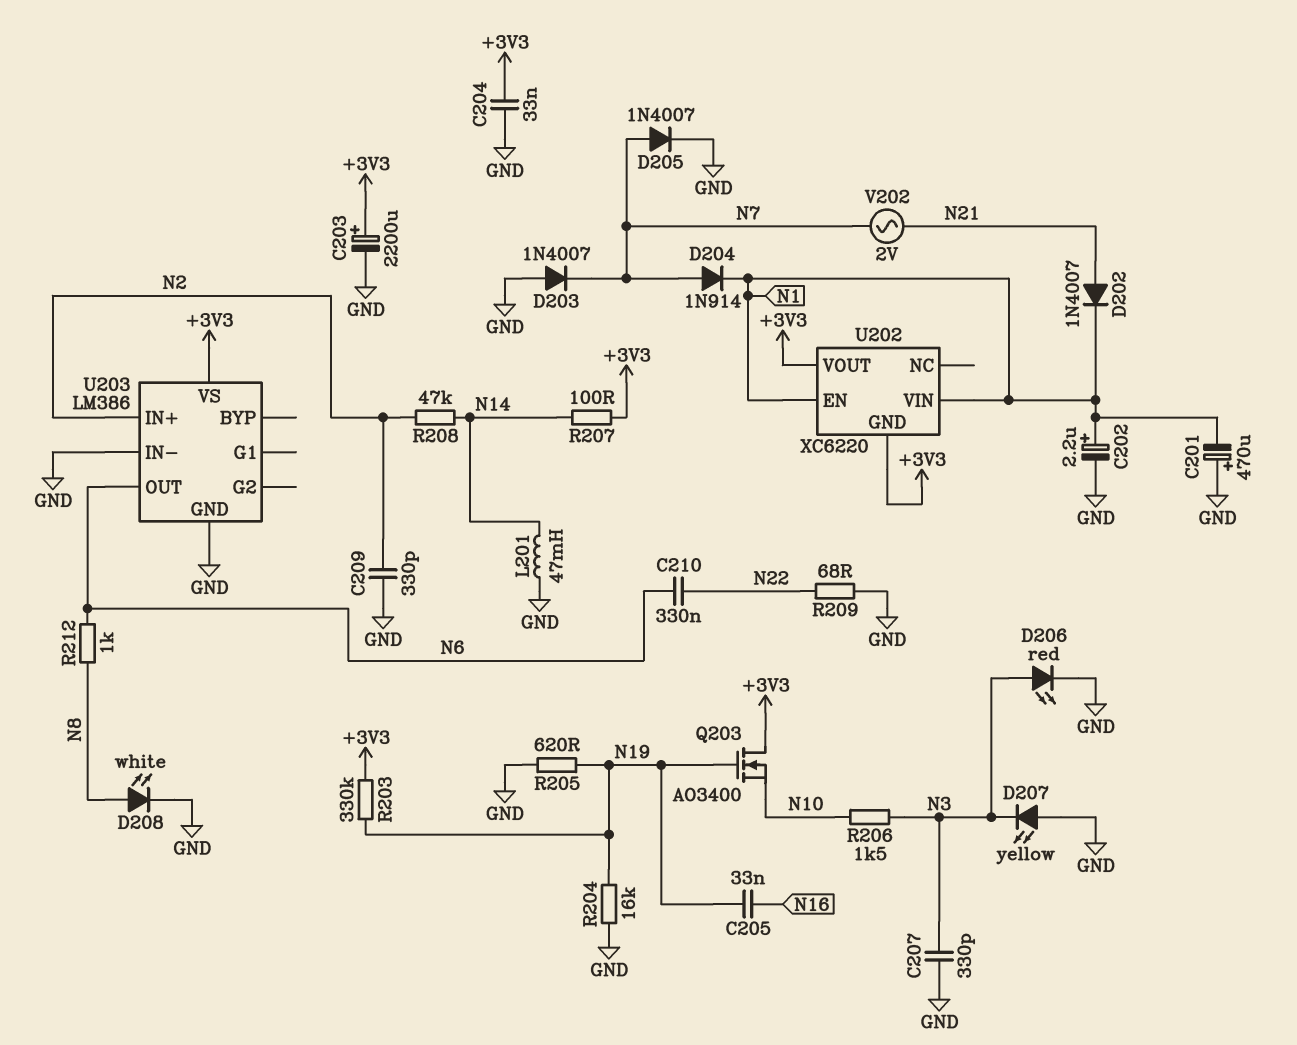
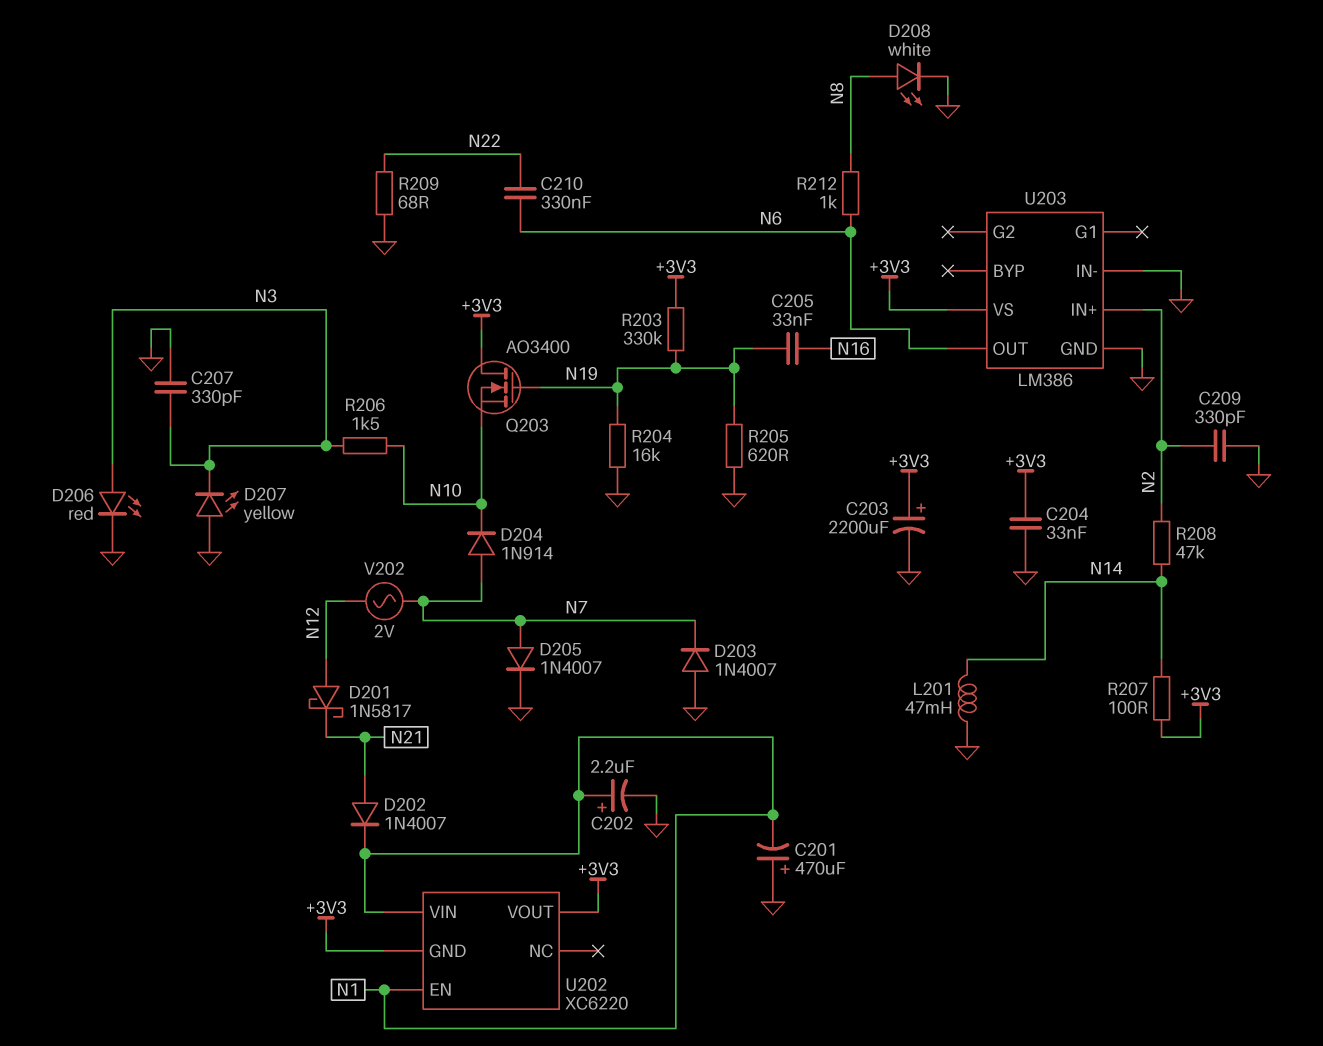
D201: none -> schottky 1N5817 (A N12, K N21)
D204: diode 1N914 (A N7, K N1) -> diode 1N914 (A N7, K N10)
V202: AC 2V (N7, N21) -> AC 2V (N7, N12)

